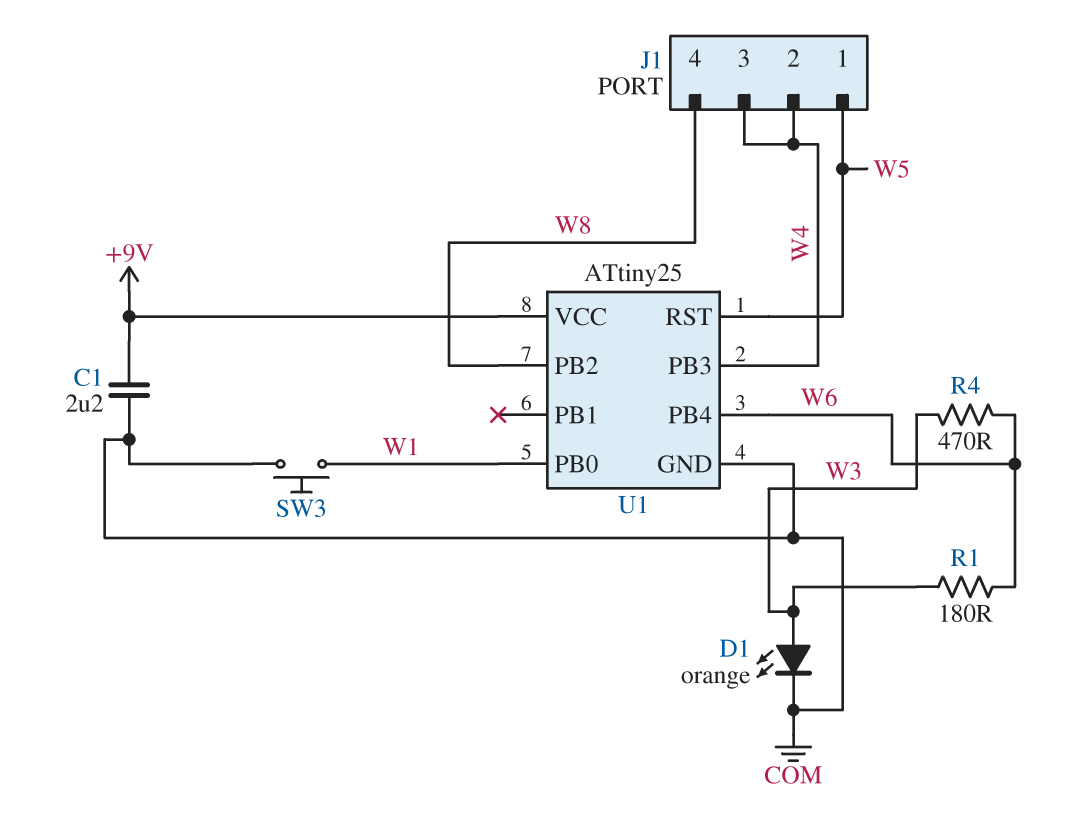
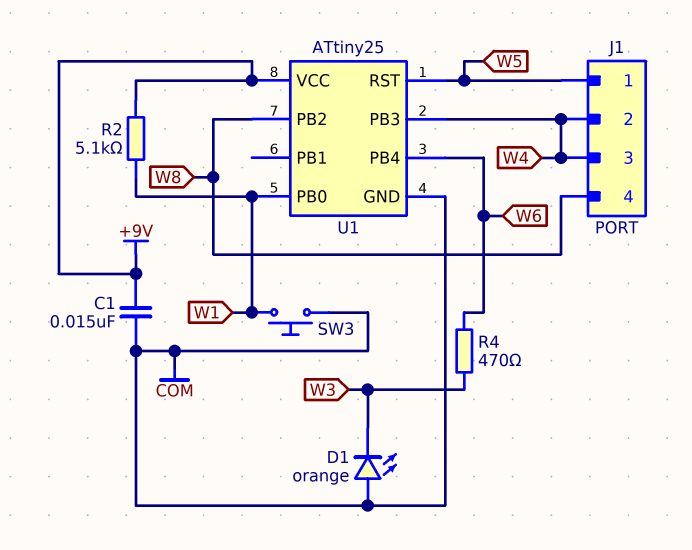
C1: 2.2uF (+9V, COM) -> 15nF (+9V, COM)
D1: LED orange (A W3, K COM) -> LED orange (A COM, K W3)
R1: 180 (W3, W6) -> none
R2: none -> 5.1k (+9V, W1)

